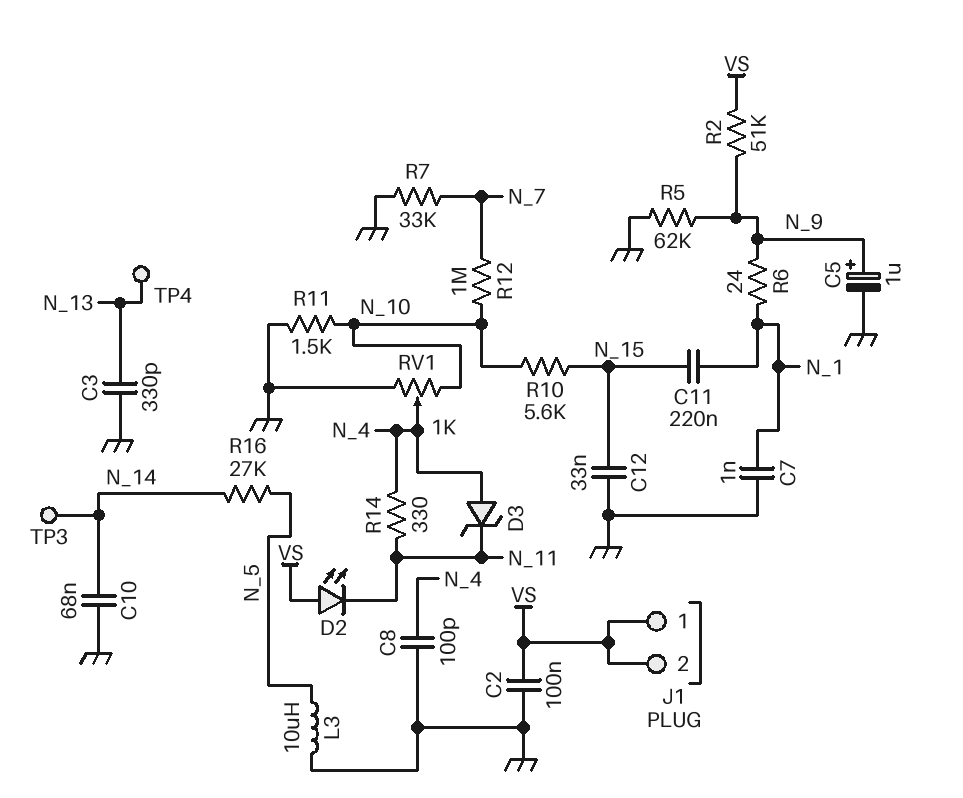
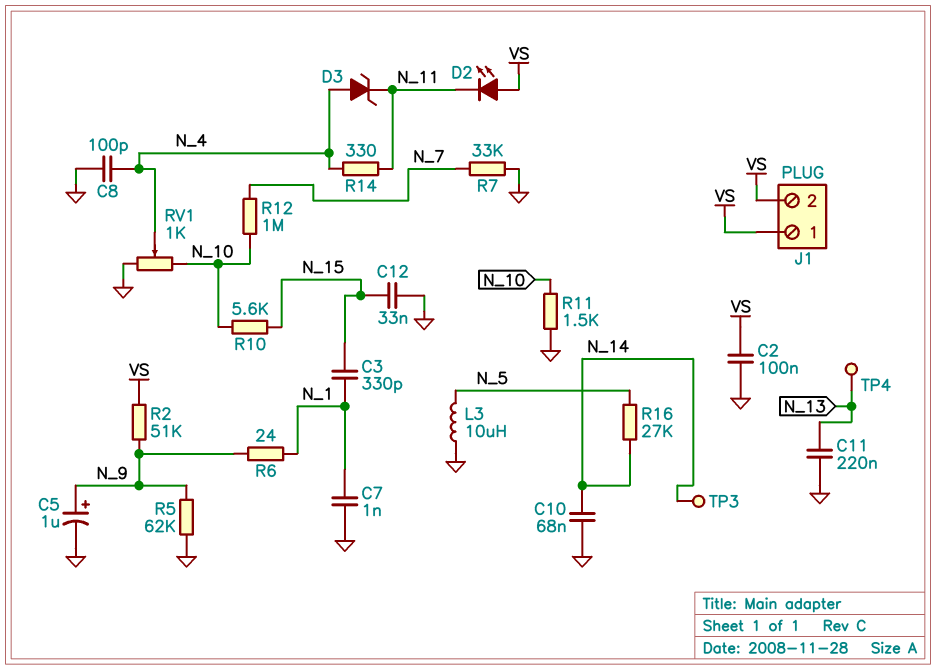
C3: 330pF (GND, N_13) -> 330pF (N_1, N_15)
C11: 220nF (N_1, N_15) -> 220nF (GND, N_13)

